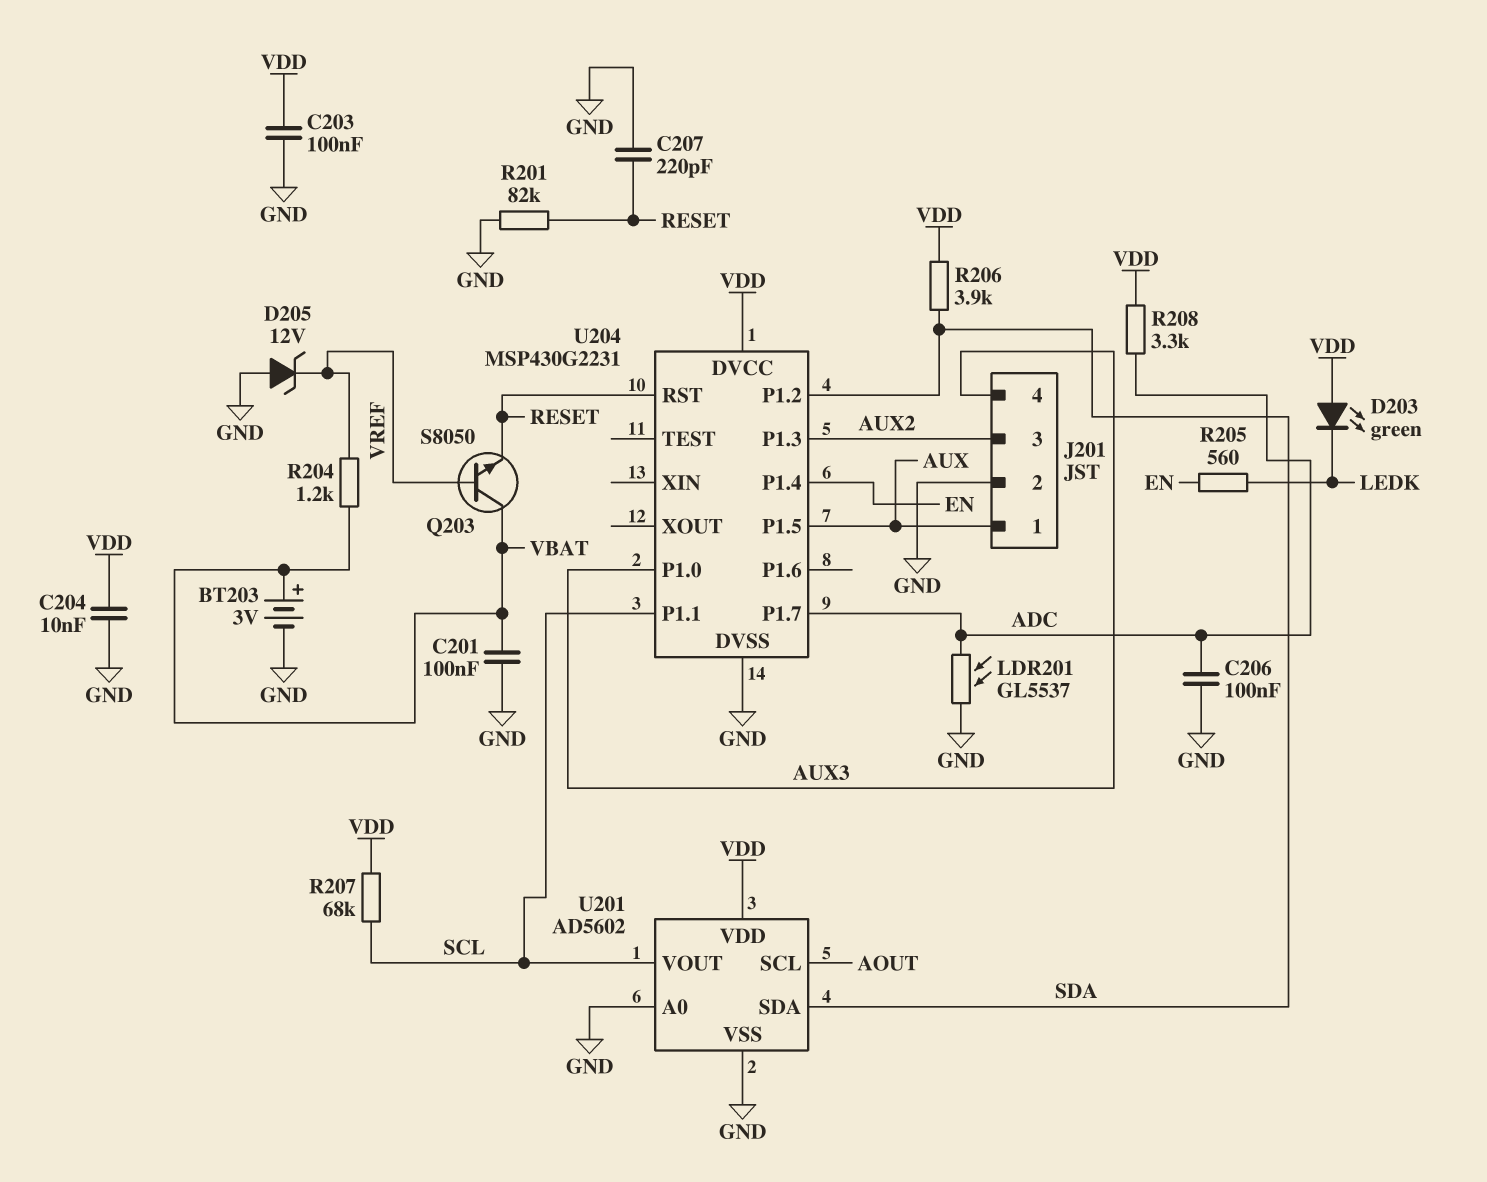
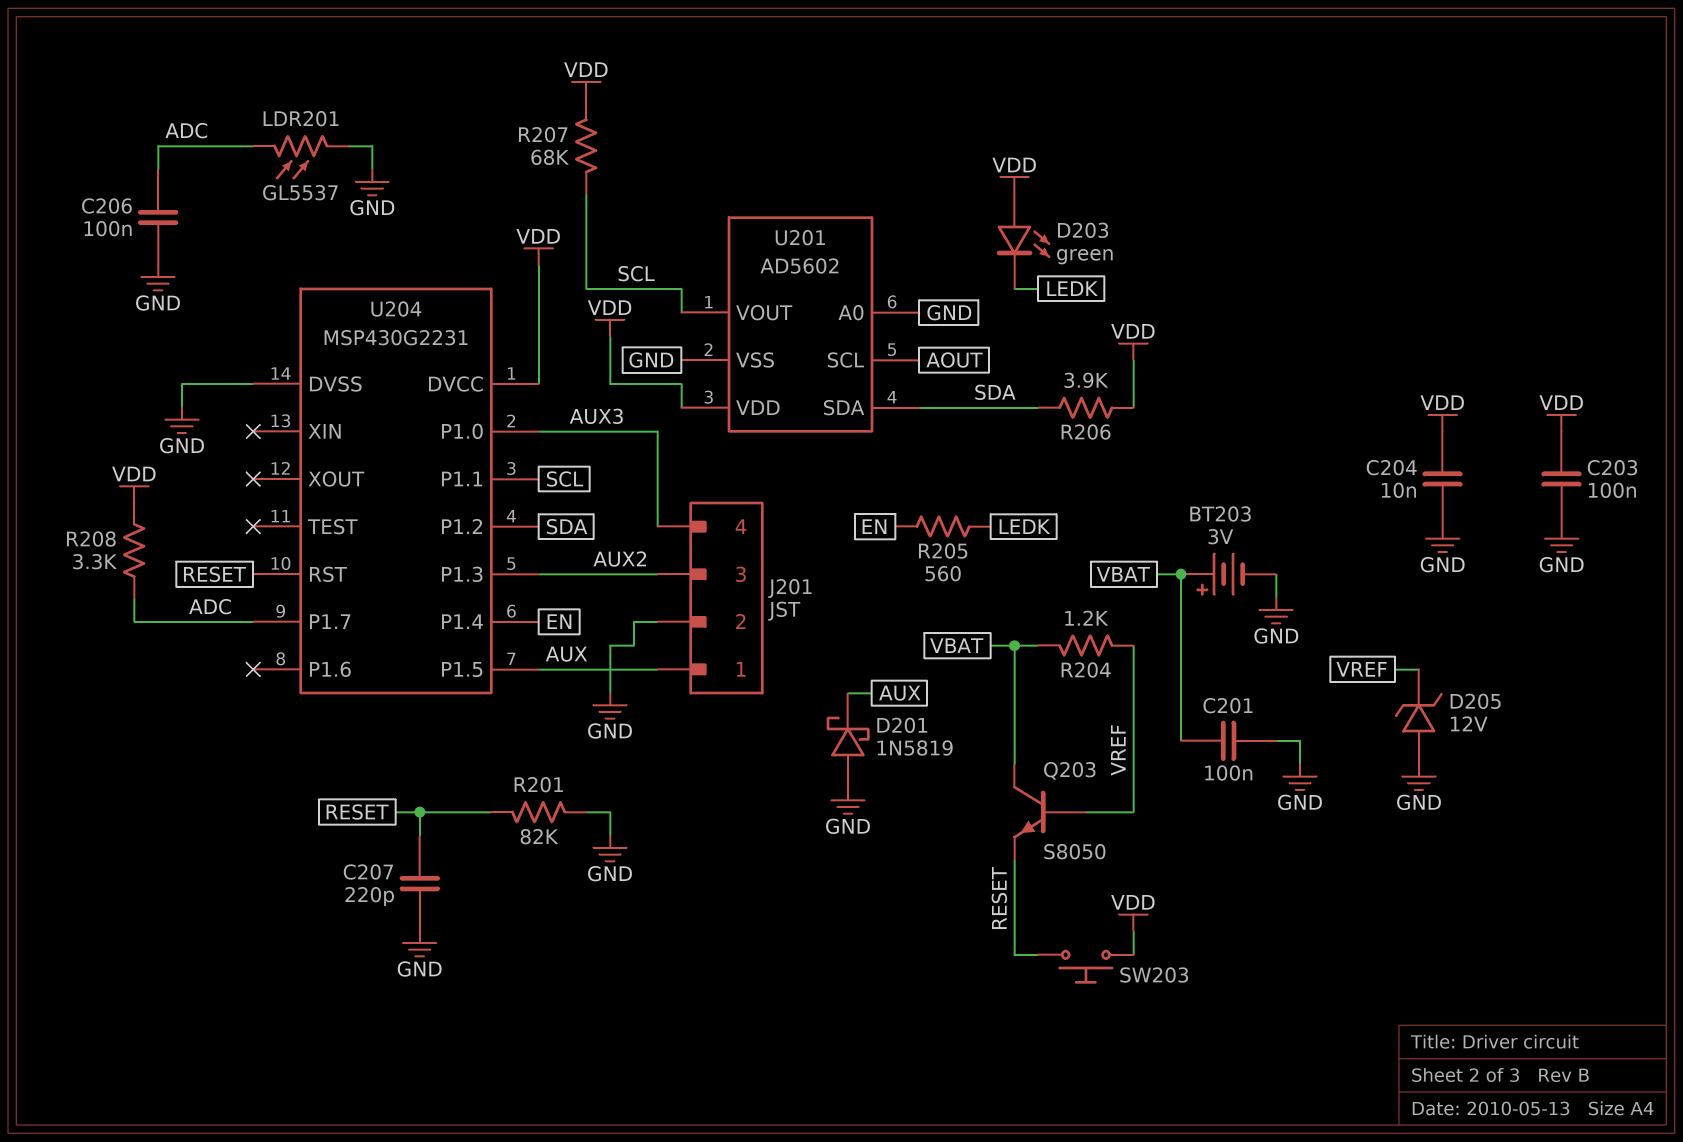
D201: none -> schottky 1N5819 (A GND, K AUX)
SW203: none -> button (RESET, VDD)

